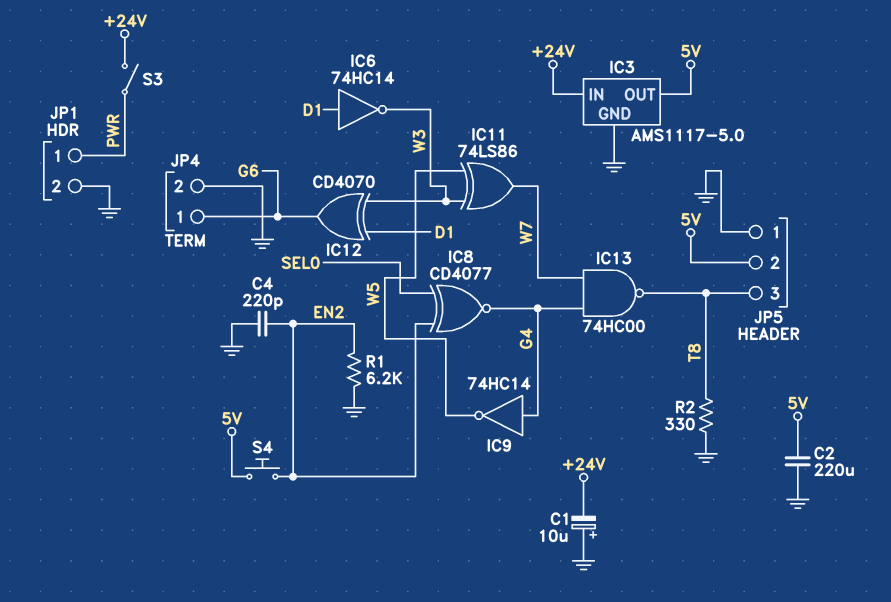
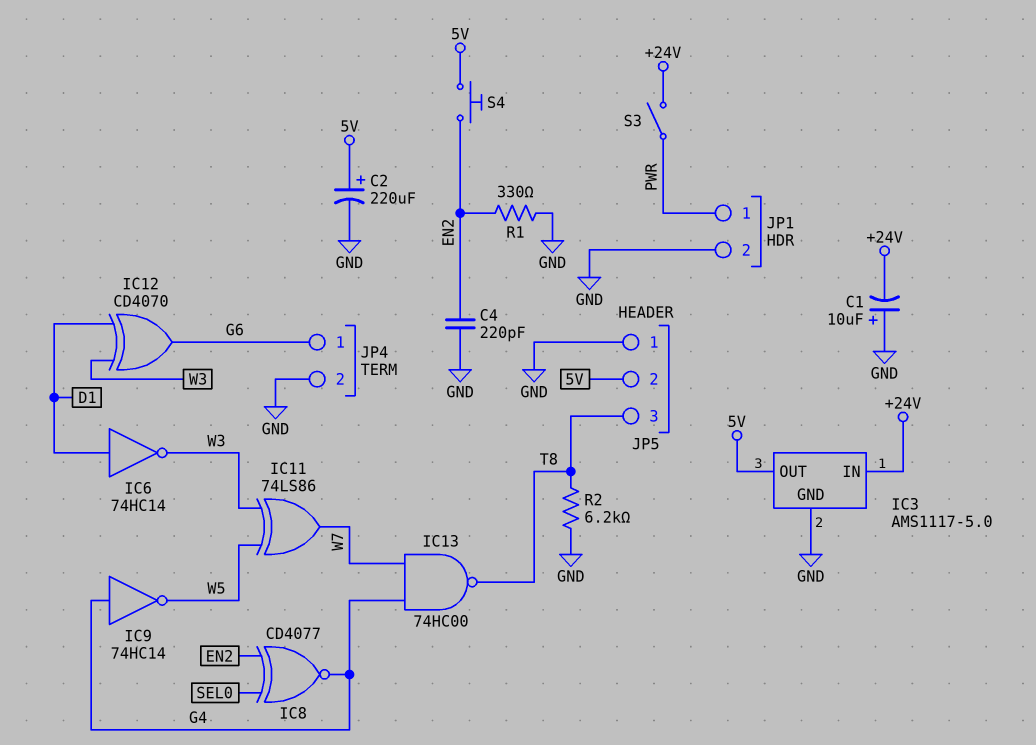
C2: 220uF (5V, GND) -> 220uF (plus 5V, minus GND)
R1: 6.2k (EN2, GND) -> 330 (EN2, GND)
R2: 330 (GND, T8) -> 6.2k (GND, T8)

